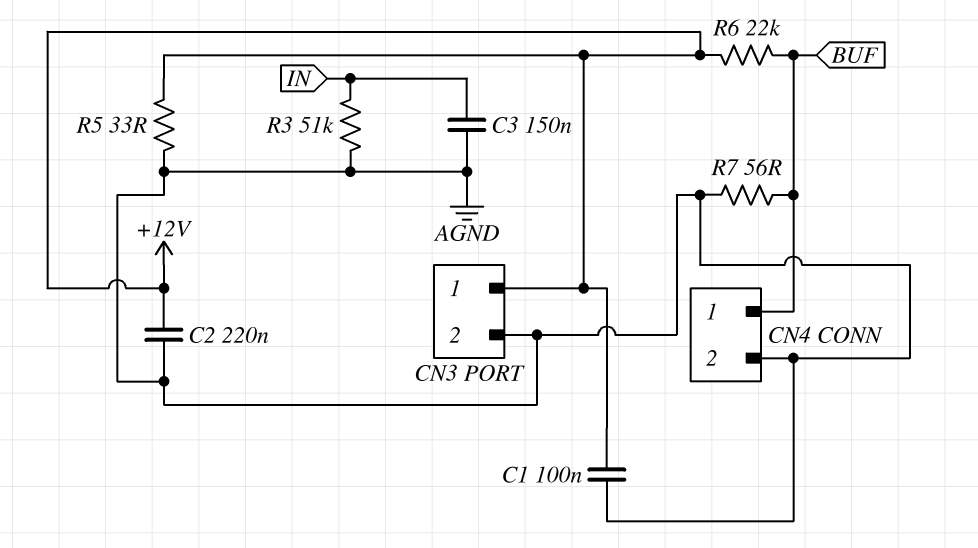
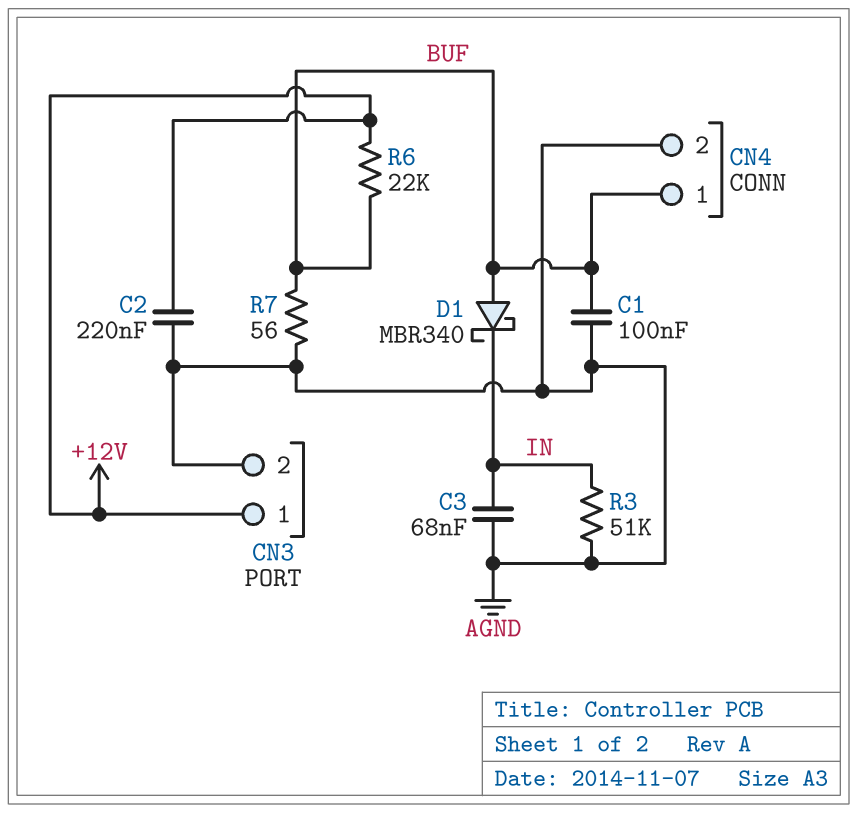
C1: 100nF (+12V, AGND) -> 100nF (AGND, BUF)
C3: 150nF (AGND, IN) -> 68nF (AGND, IN)
D1: none -> schottky MBR340 (A BUF, K IN)
R5: 33 (+12V, AGND) -> none

